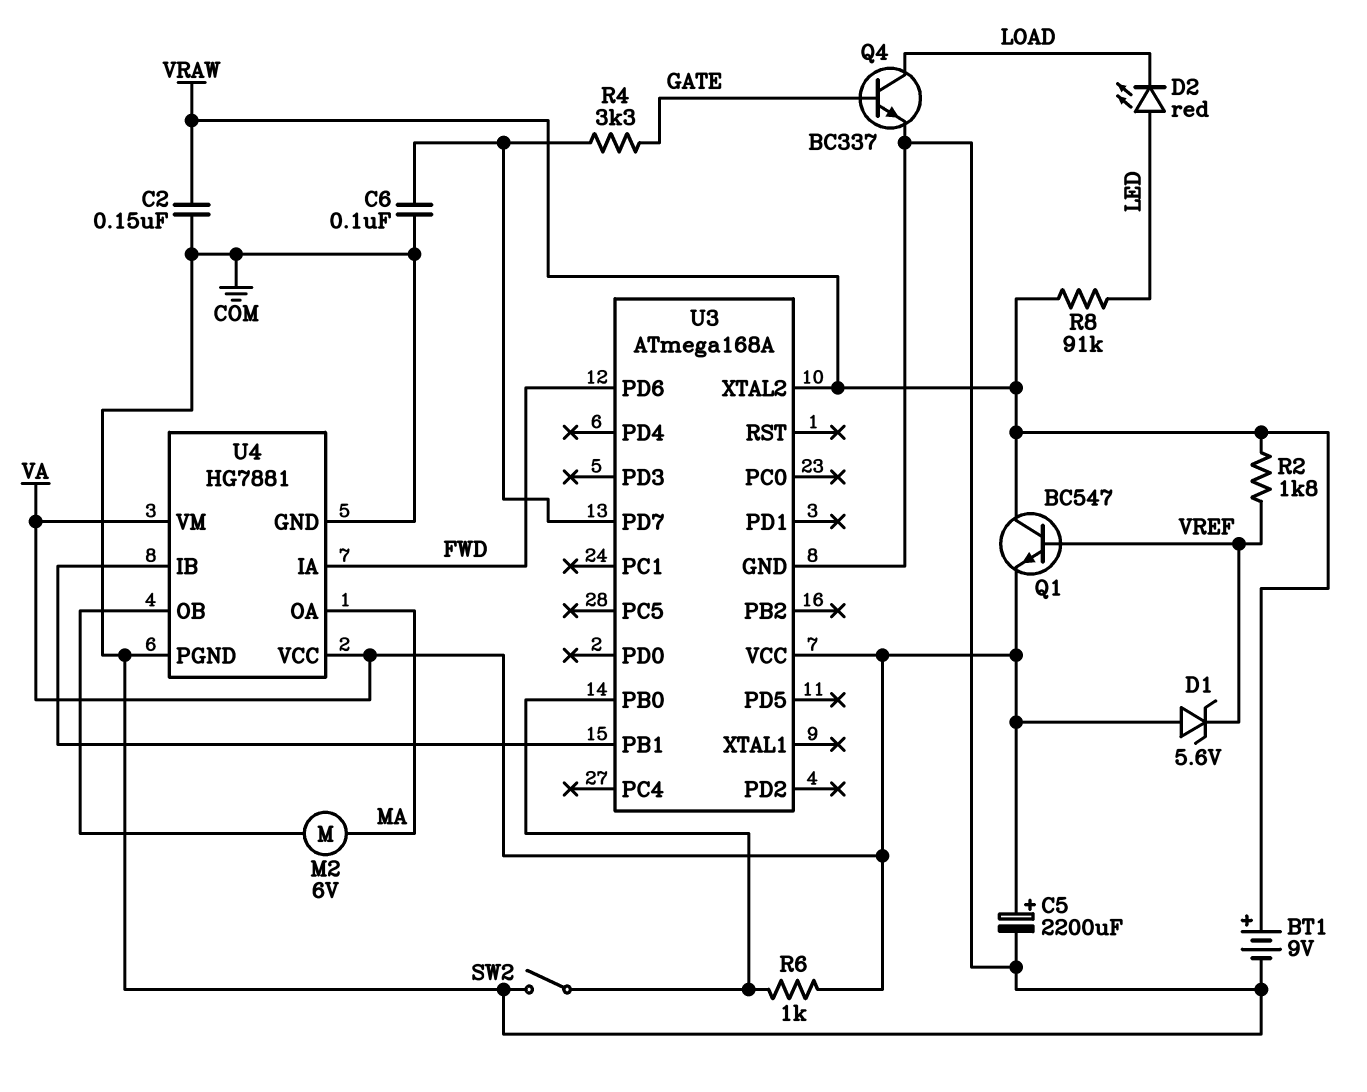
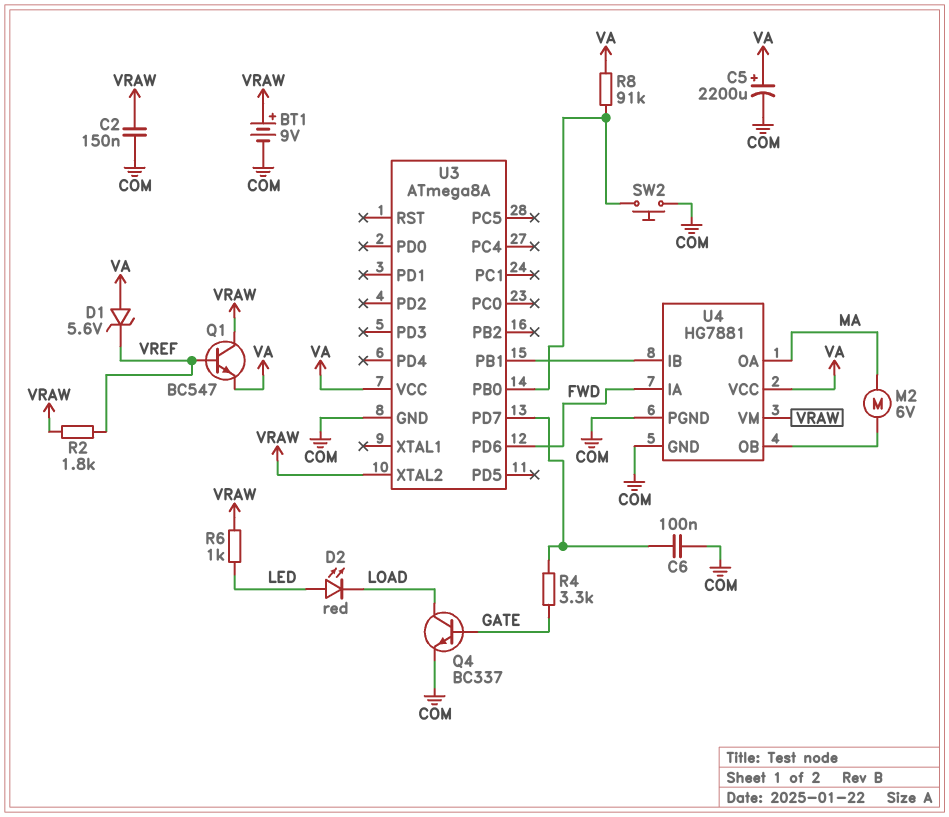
R6: 1k (U3/PB0, VA) -> 1k (LED, VRAW)
R8: 91k (LED, VRAW) -> 91k (U3/PB0, VA)
SW2: switch (COM, U3/PB0) -> button (COM, U3/PB0)
U3: ATmega168A -> ATmega8A
U4 pin VM: VA -> VRAW

